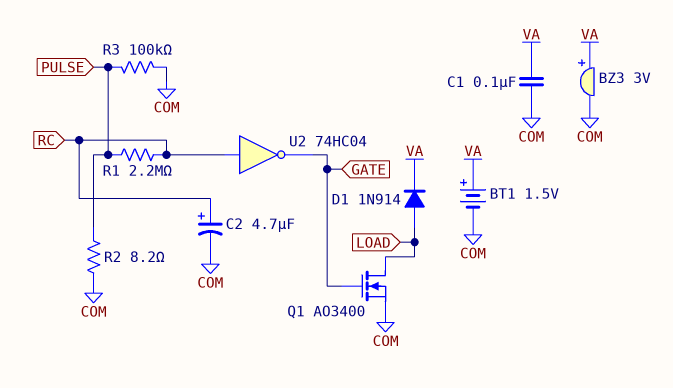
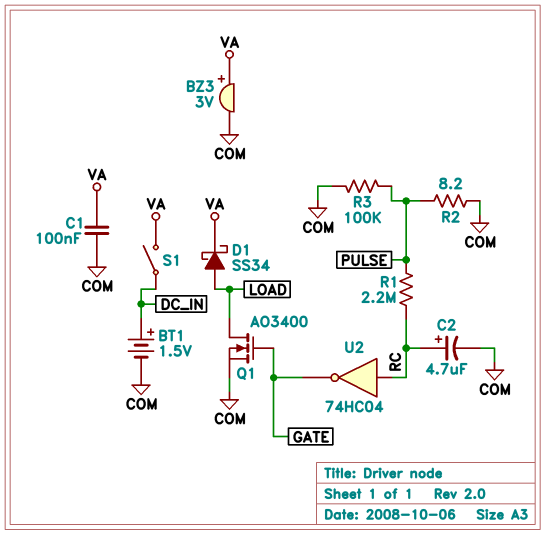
BT1: 1.5V (plus VA, minus COM) -> 1.5V (plus DC_IN, minus COM)
D1: diode 1N914 (A LOAD, K VA) -> schottky SS34 (A LOAD, K VA)
S1: none -> switch (DC_IN, VA)

